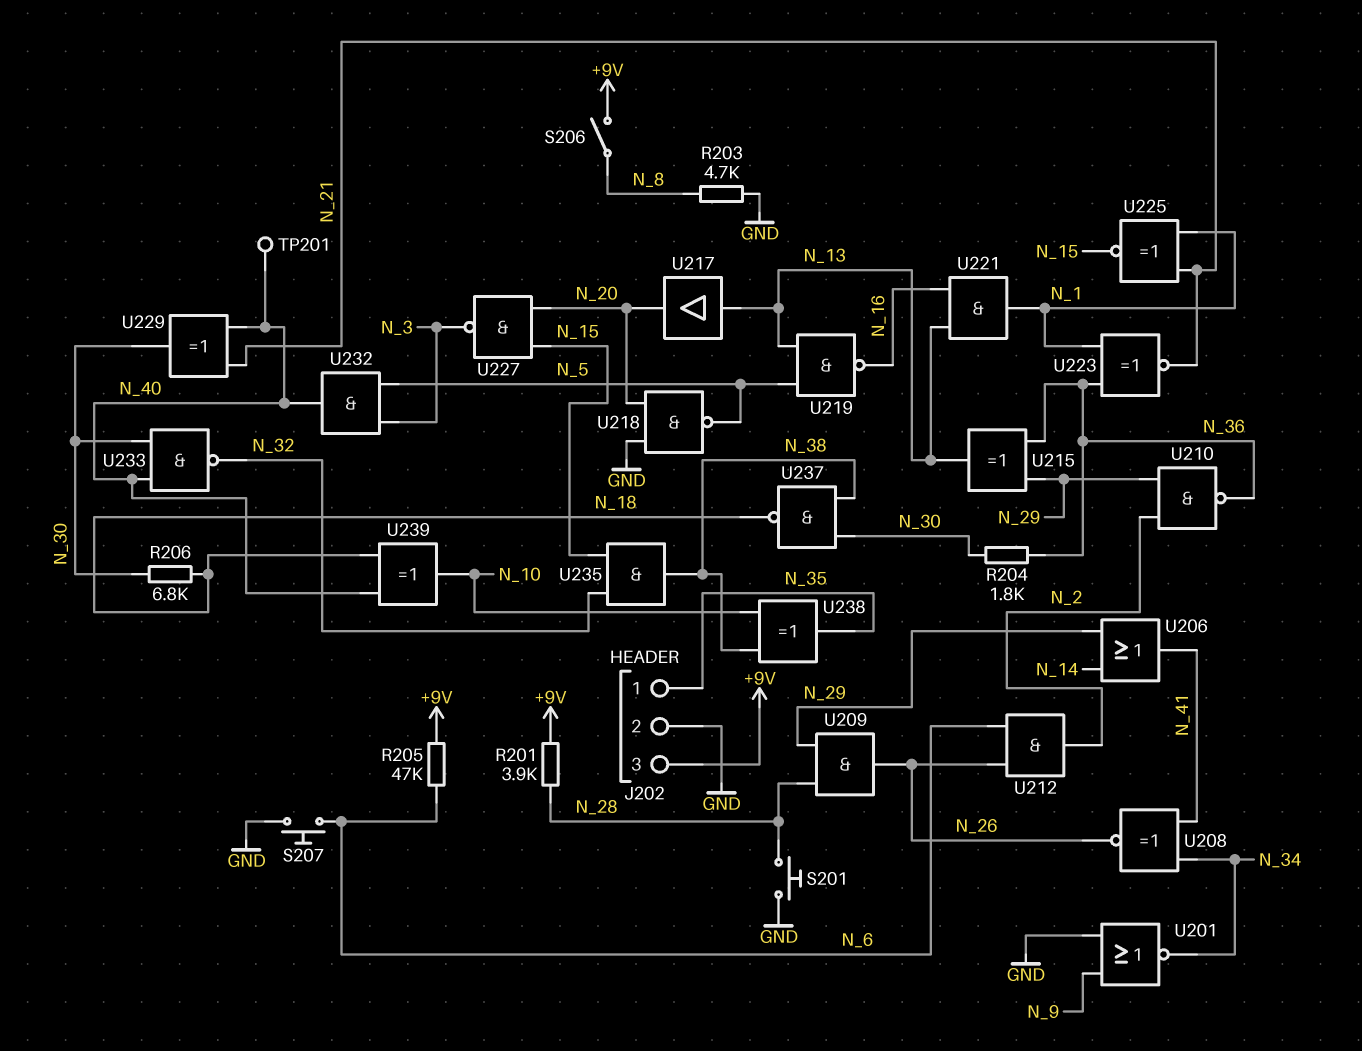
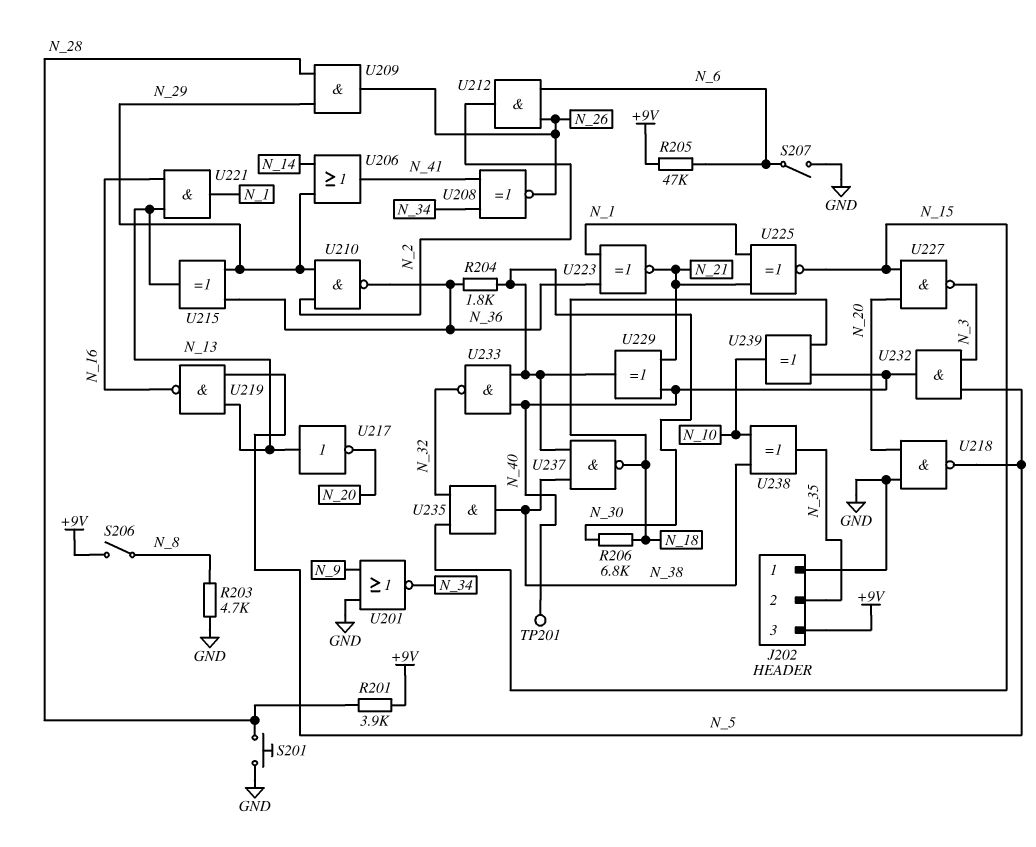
J202 pin 1: N_35 -> GND
J202 pin 2: GND -> N_35
S207: button (GND, N_6) -> switch (GND, N_6)
U217: buffer (in N_13, out N_20) -> NOT (in N_13, out N_20)

